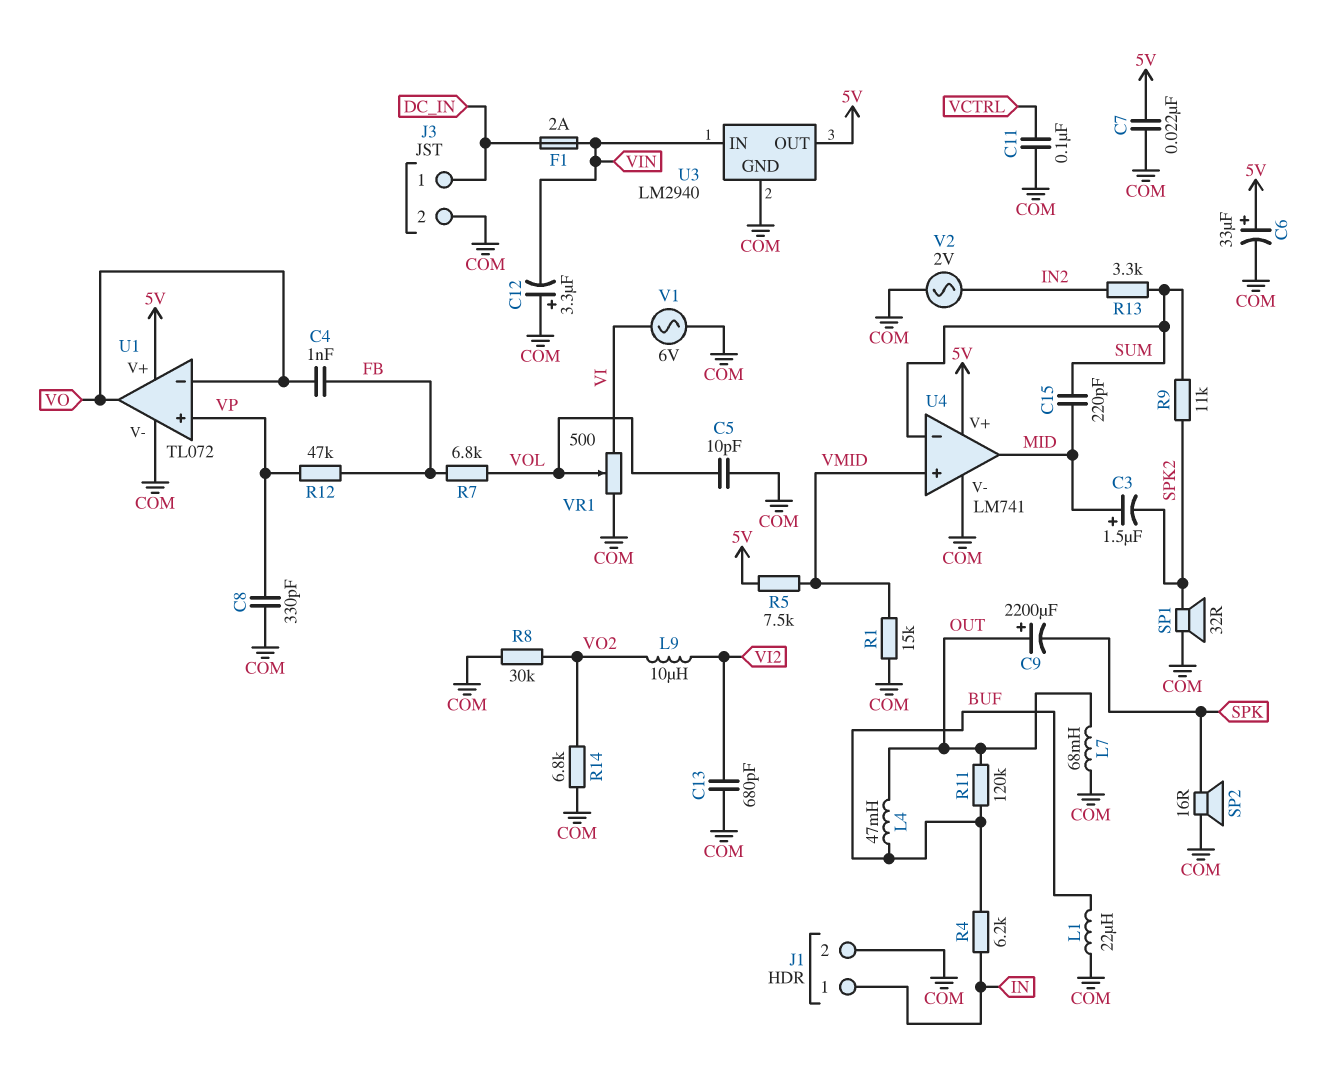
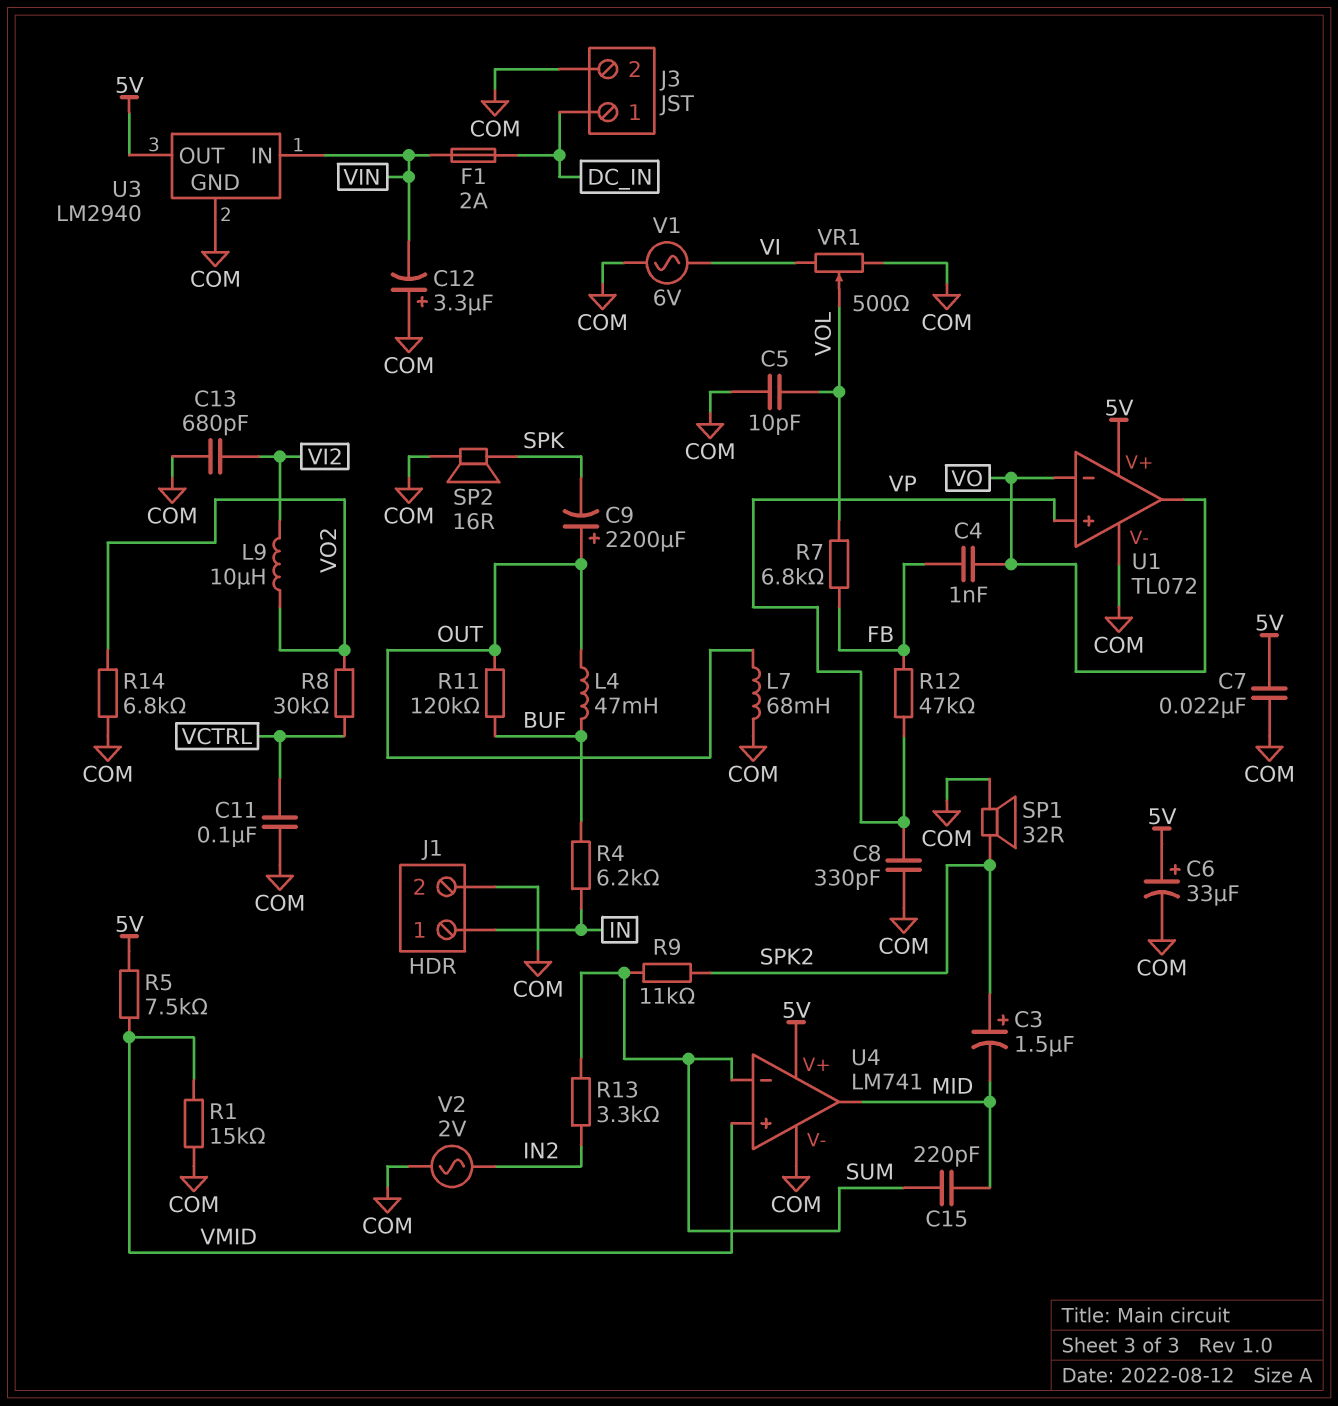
C3: 1.5uF (plus MID, minus SPK2) -> 1.5uF (plus SPK2, minus MID)
L1: 22uH (BUF, COM) -> none
R8: 30k (COM, VO2) -> 30k (VCTRL, VO2)

